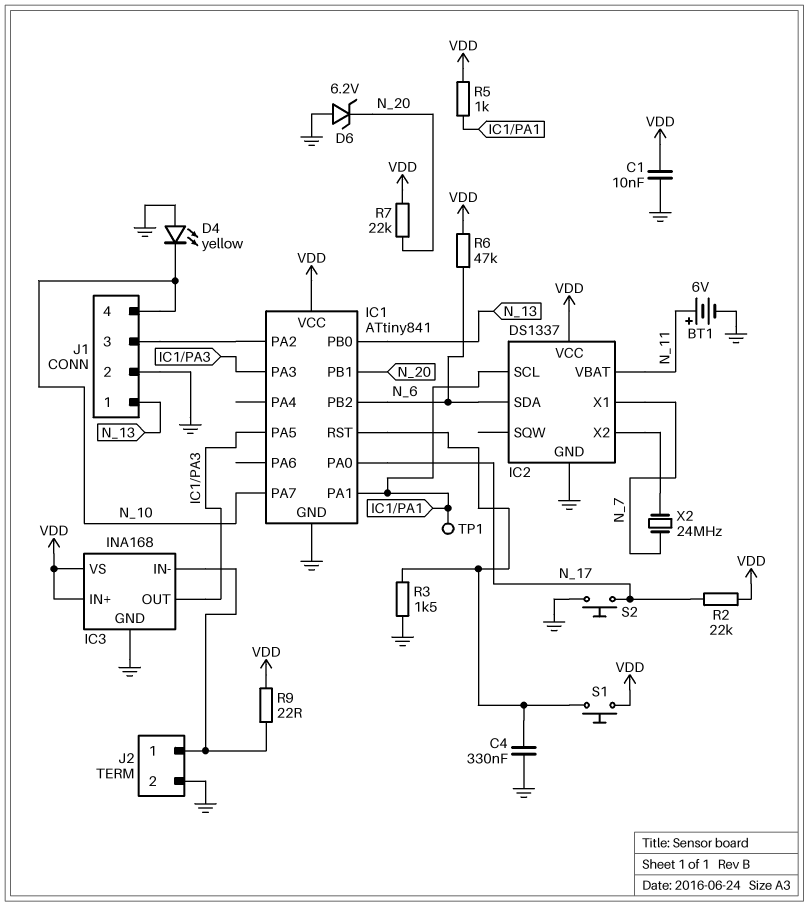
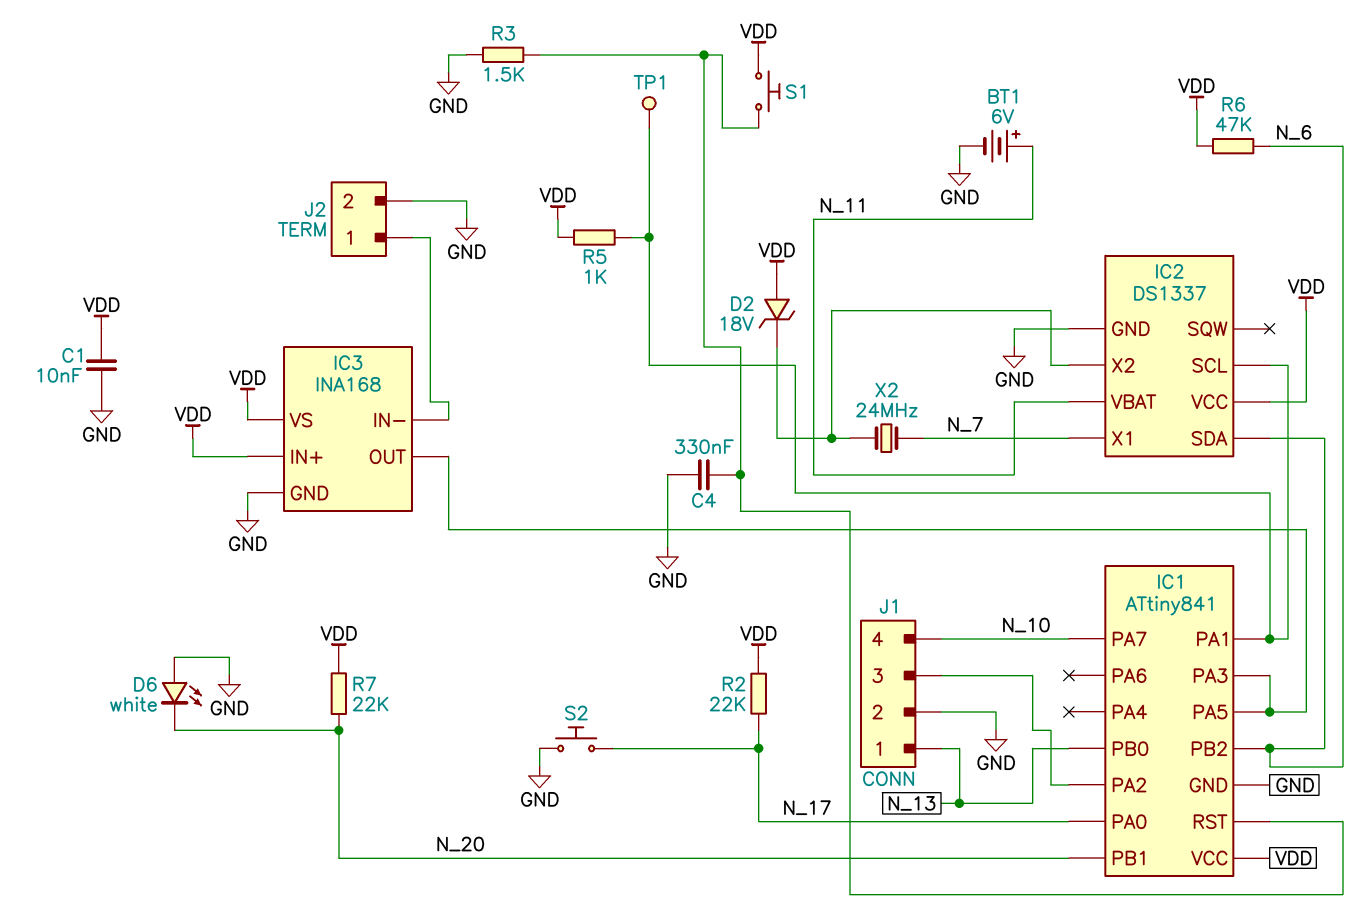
D2: none -> zener 18V (A VDD, K IC2/X2)
D4: LED yellow (A GND, K N_10) -> none
D6: zener 6.2V (A GND, K N_20) -> LED white (A GND, K N_20)
R9: 22 (IC3/IN-, VDD) -> none

